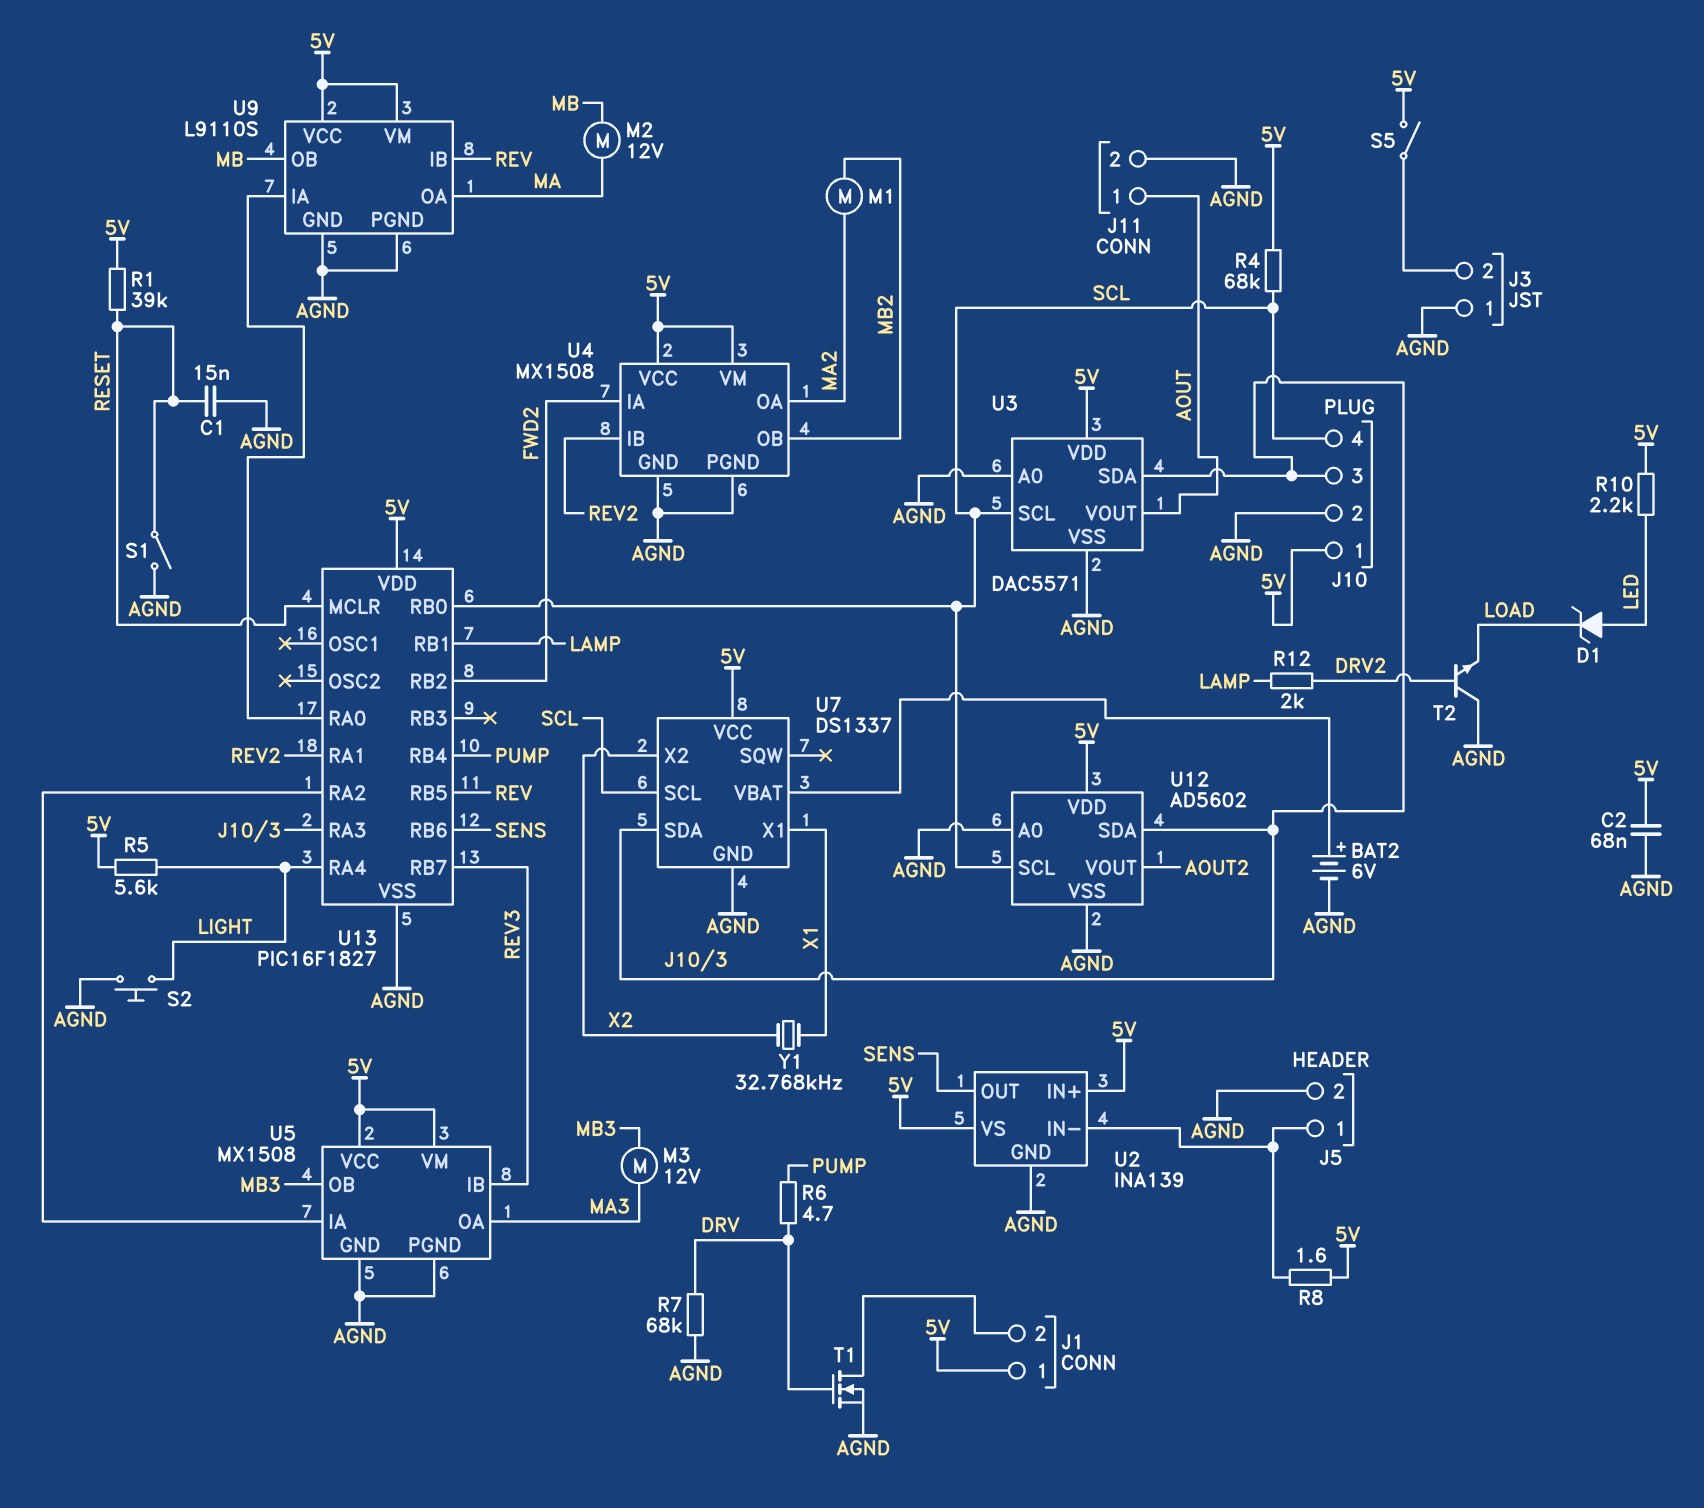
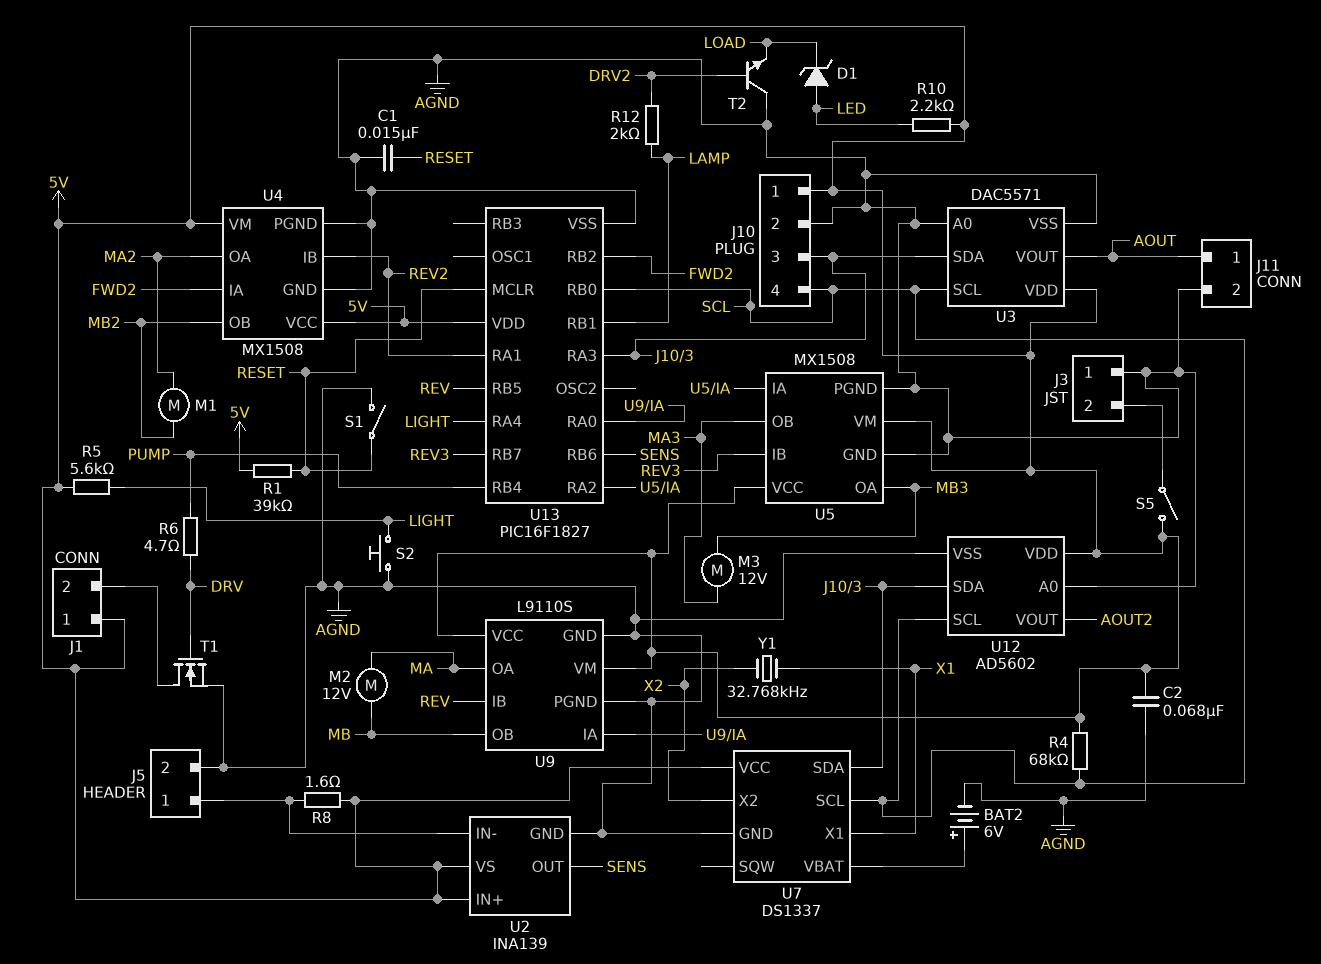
R7: 68k (AGND, DRV) -> none
U5 pin OA: MA3 -> MB3
U5 pin OB: MB3 -> MA3

